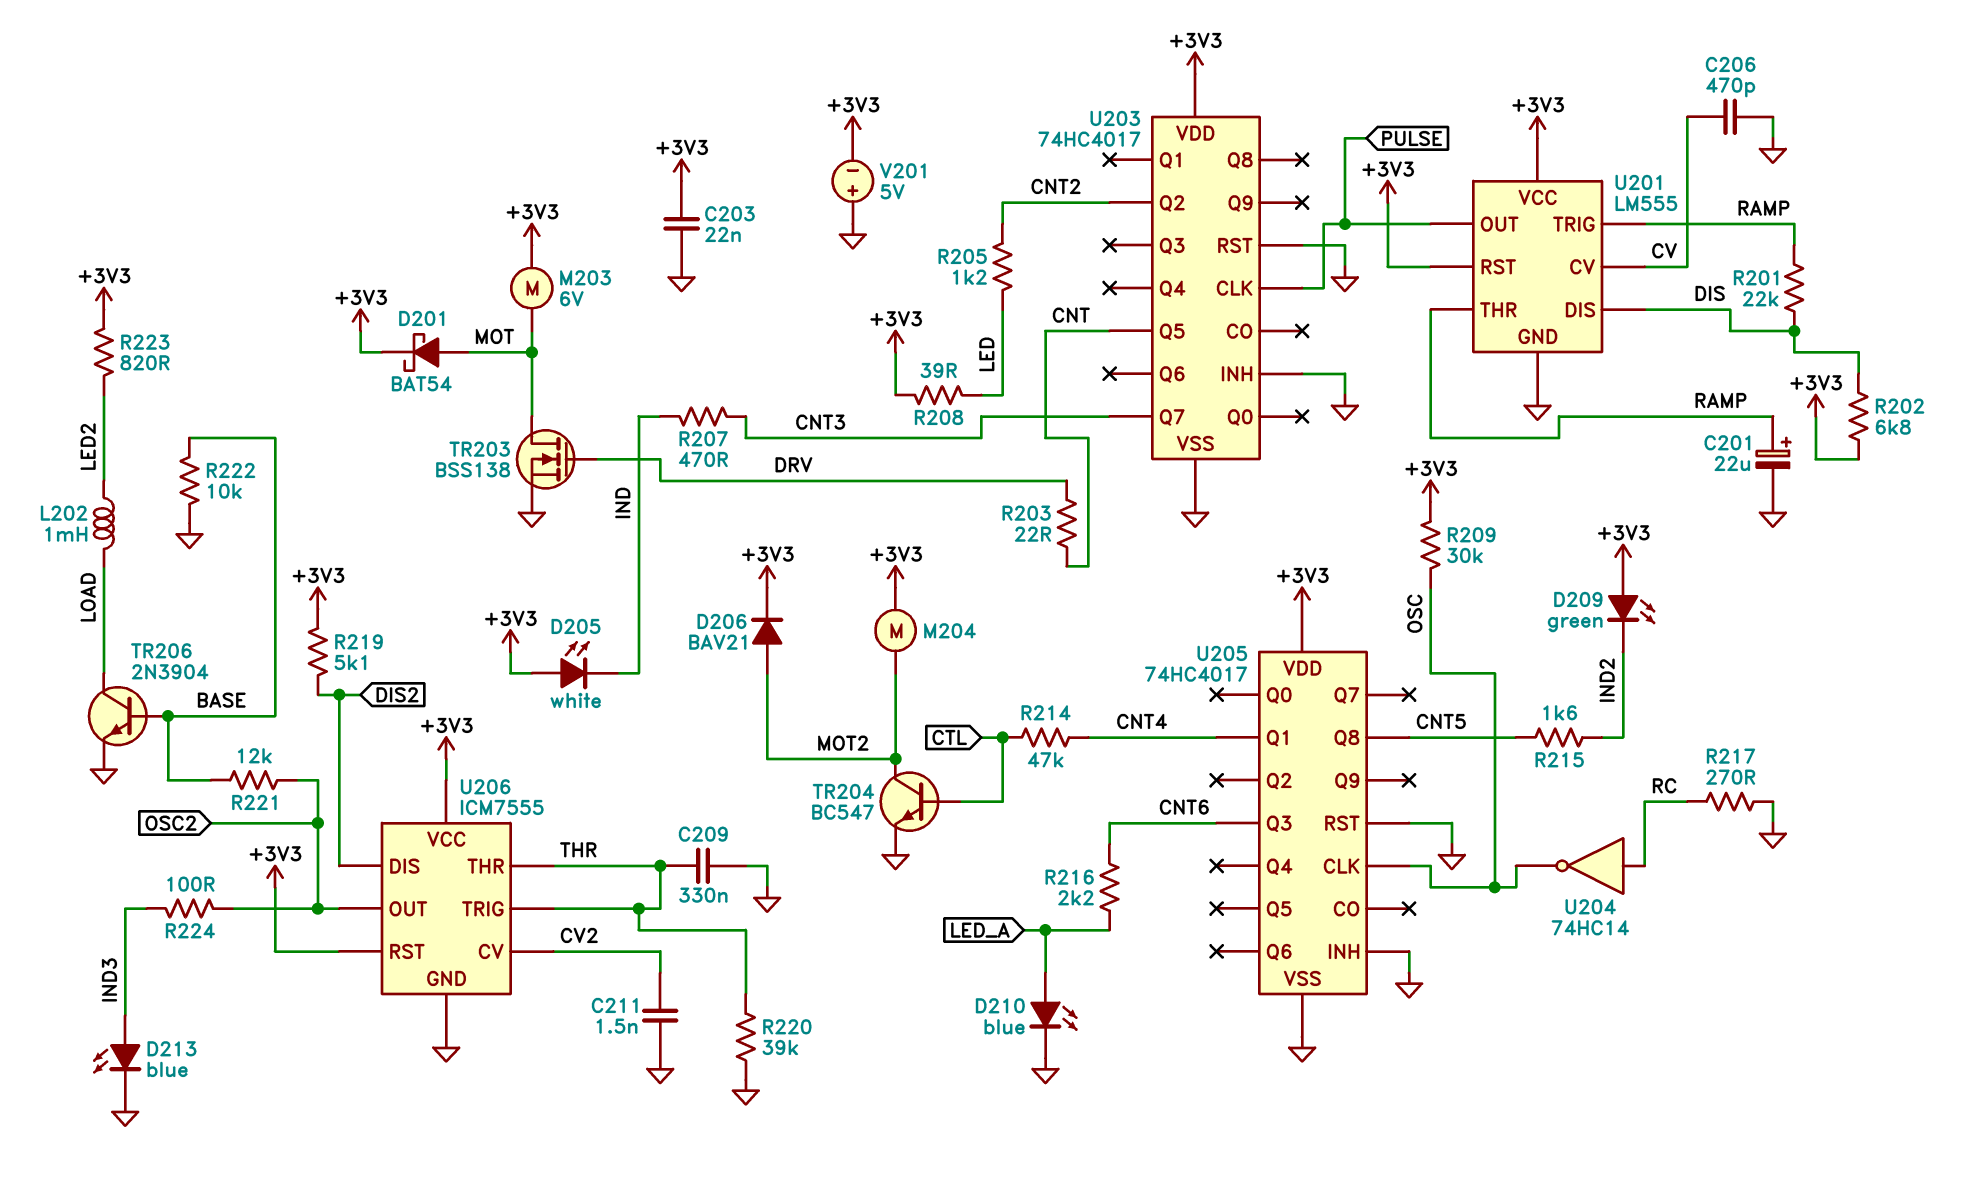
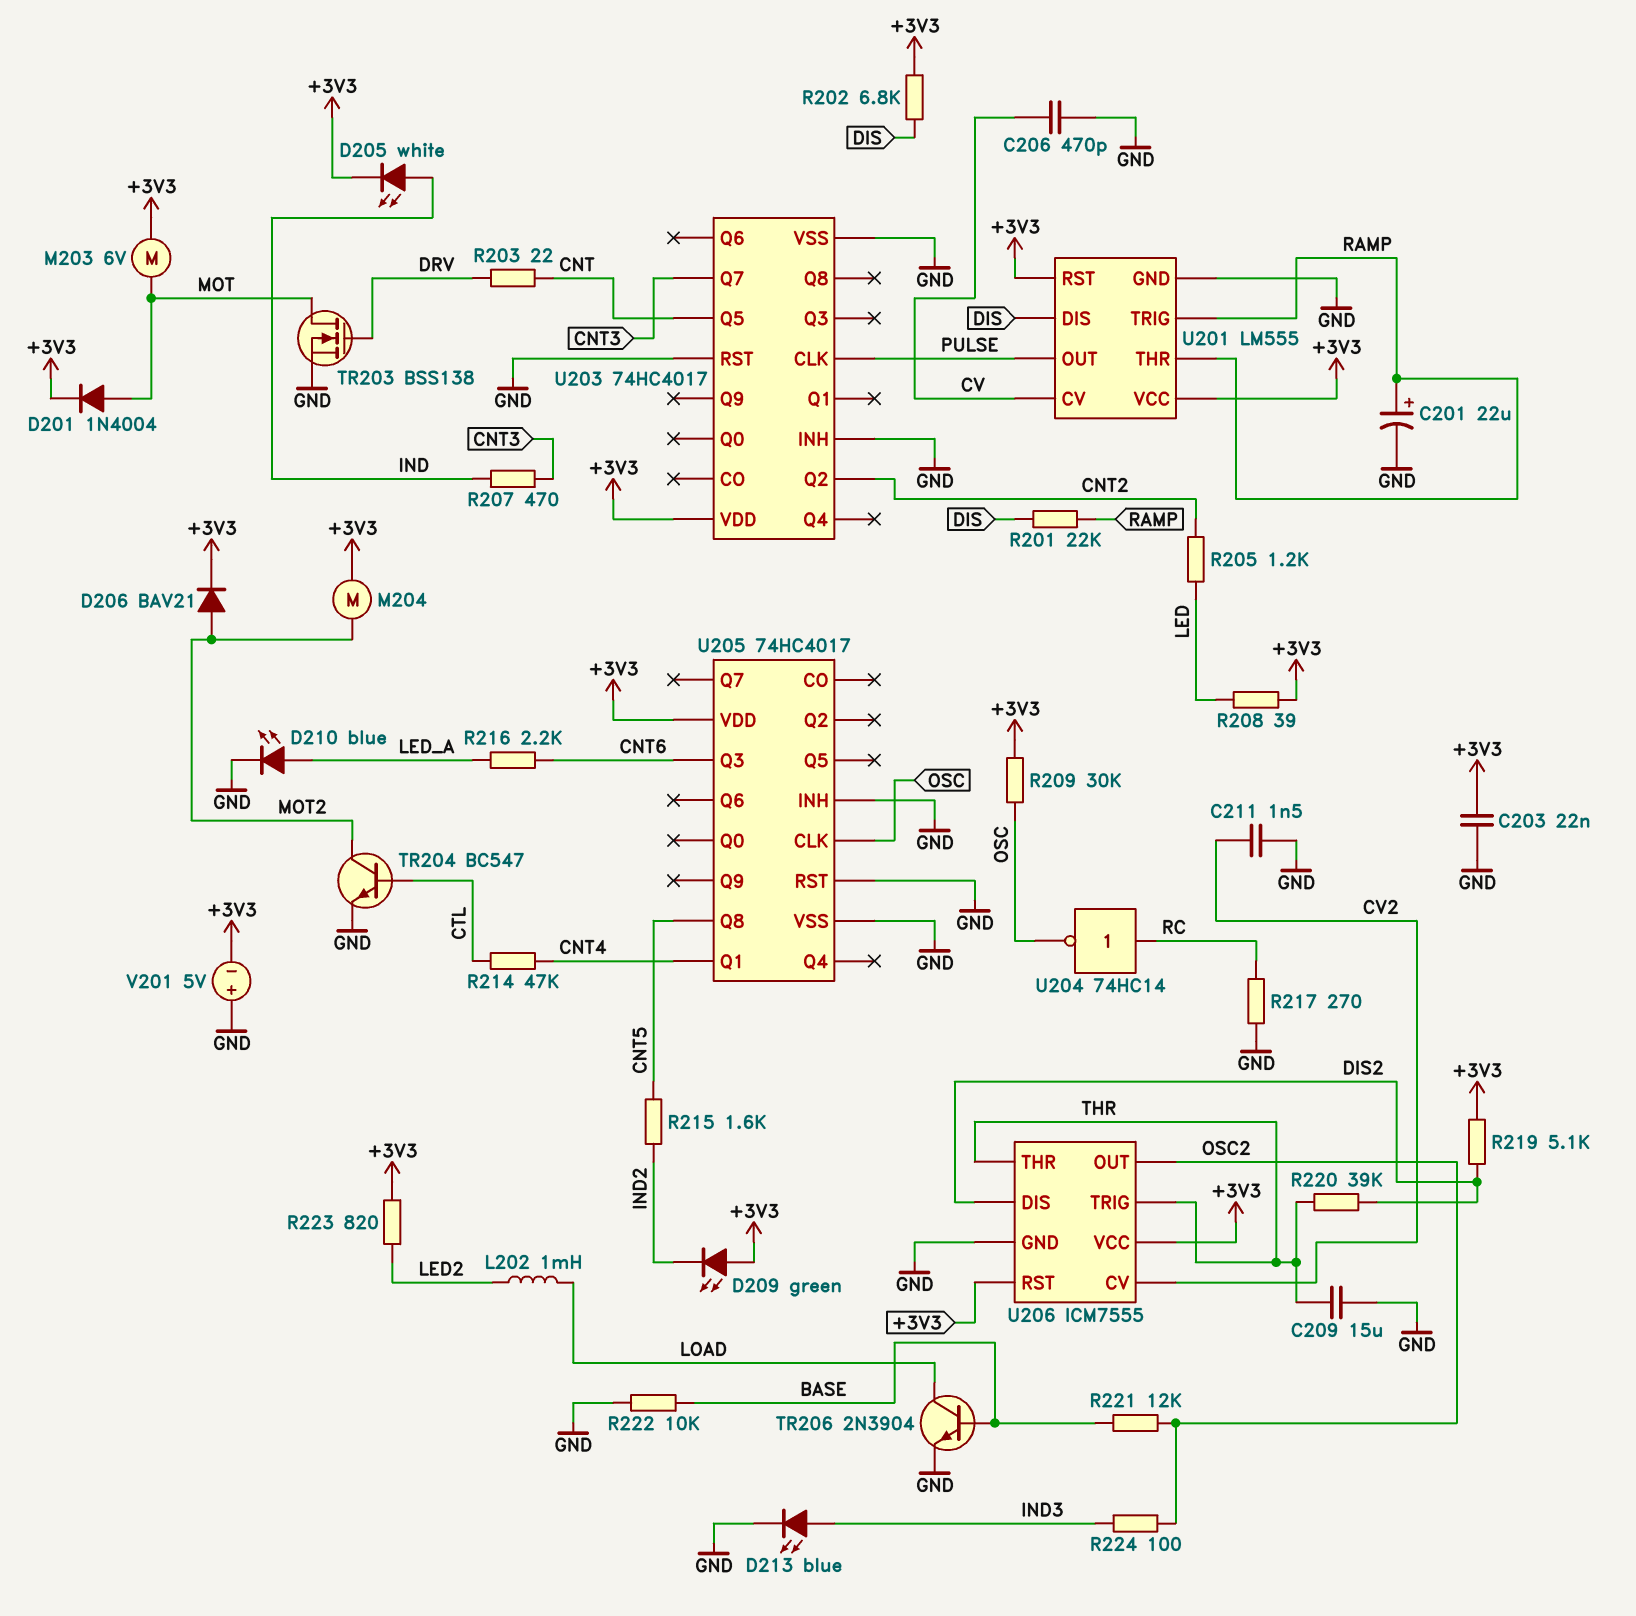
C209: 330nF (GND, THR) -> 15uF (GND, THR)
D201: schottky BAT54 (A MOT, K +3V3) -> diode 1N4004 (A MOT, K +3V3)
D205: LED white (A +3V3, K IND) -> LED white (A IND, K +3V3)
R220: 39k (GND, THR) -> 39k (DIS2, THR)

